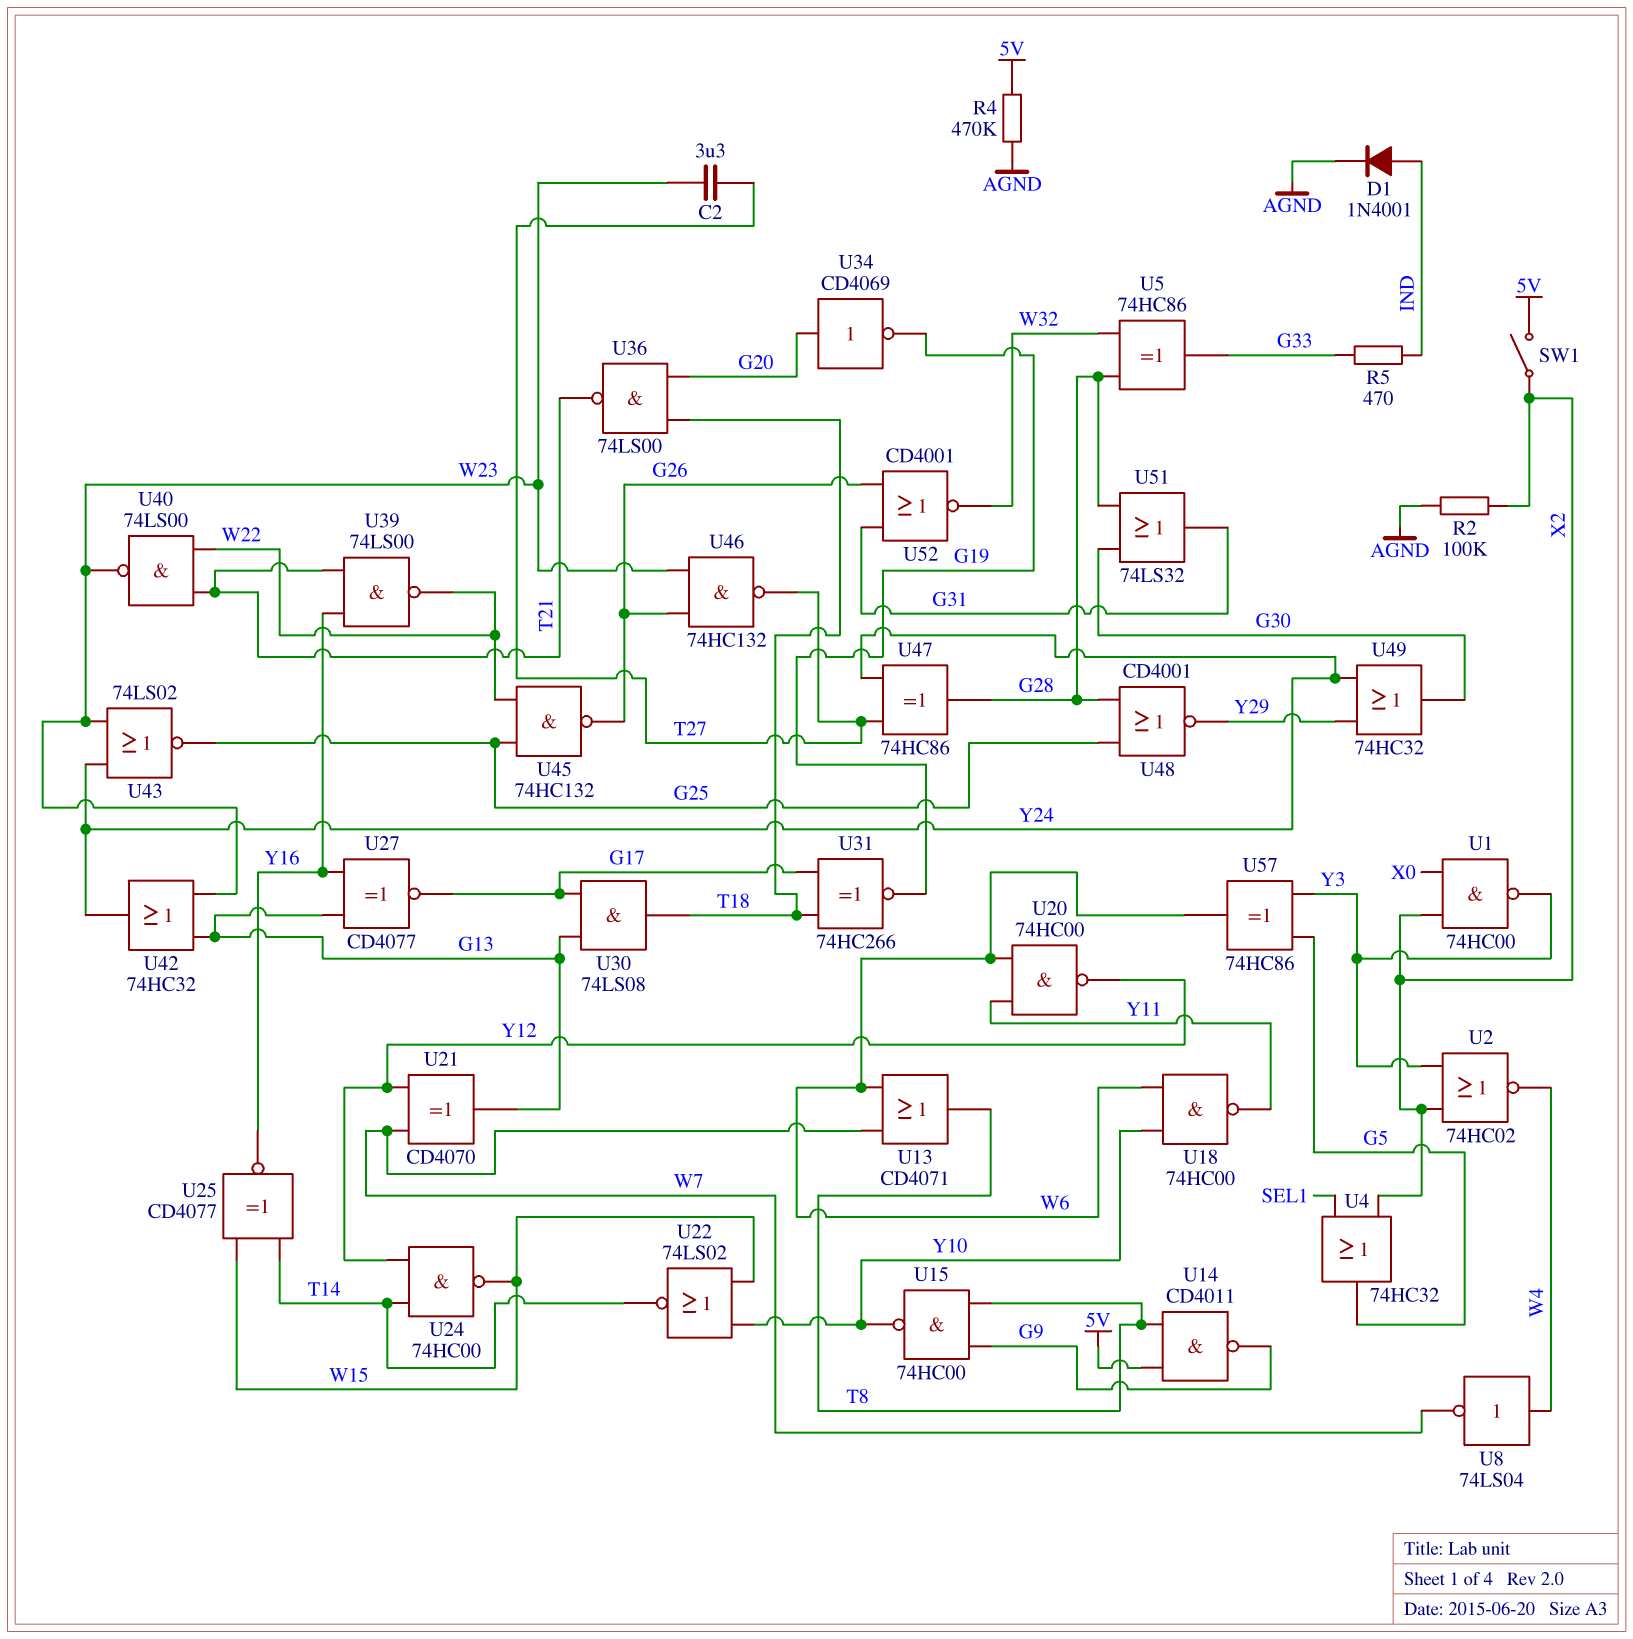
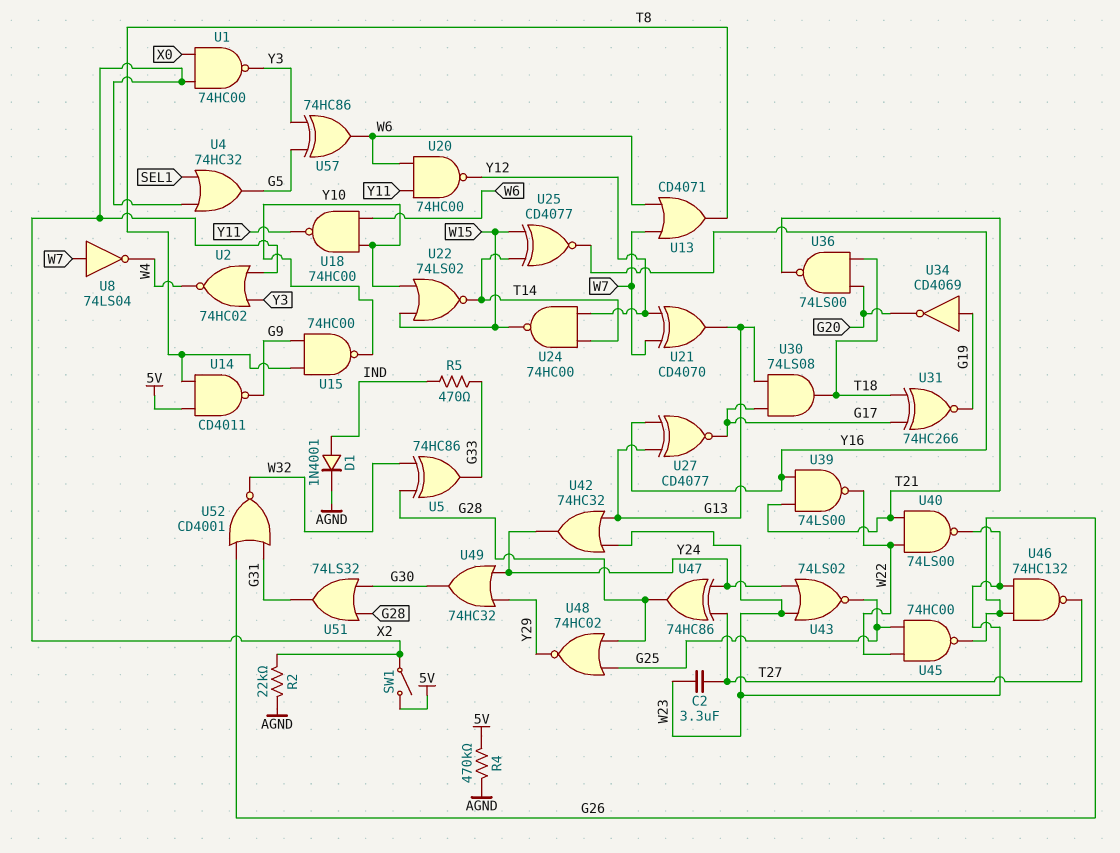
R2: 100k (AGND, X2) -> 22k (AGND, X2)
U8: NOT 74LS04 (in W4, out W7) -> NOT 74LS04 (in W7, out W4)
U34: NOT CD4069 (in G20, out G19) -> NOT CD4069 (in G19, out G20)
U45: NAND 74HC132 (in G25, in W22, out G26) -> NAND 74HC00 (in G25, in W22, out G26)
U48: NOR CD4001 (in G25, in G28, out Y29) -> NOR 74HC02 (in G25, in G28, out Y29)

